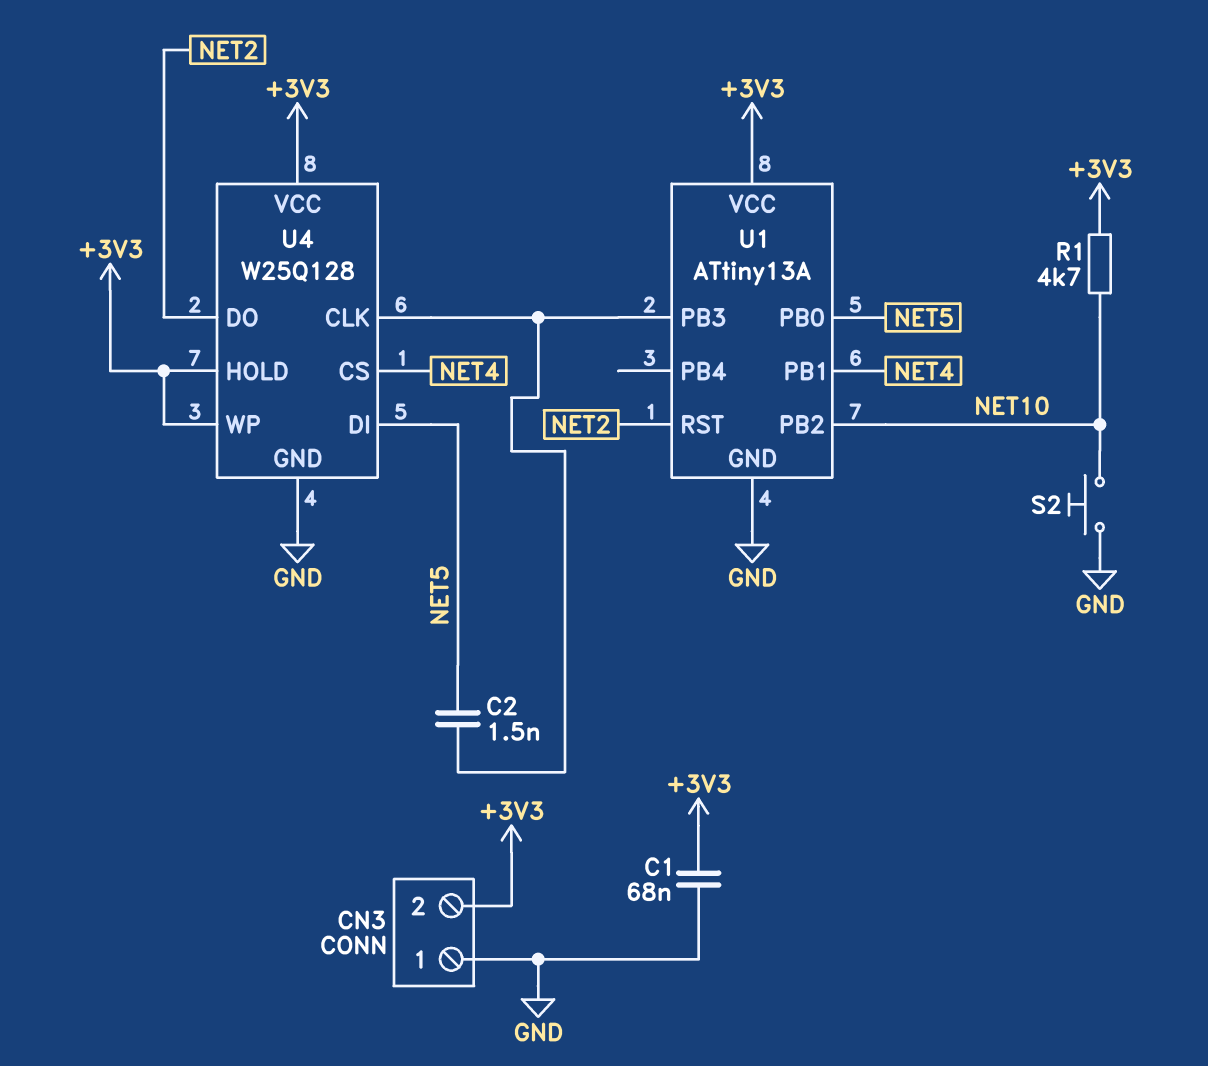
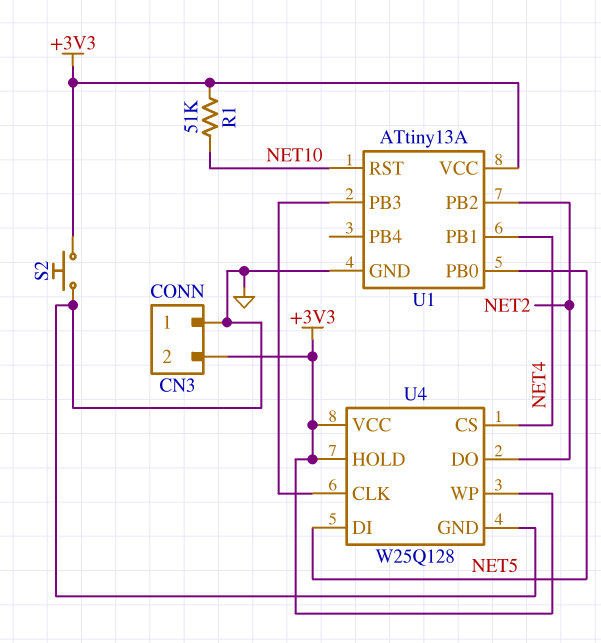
C1: 68nF (+3V3, GND) -> none
C2: 1.5nF (NET5, U1/PB3) -> none
R1: 4.7k (+3V3, NET10) -> 51k (+3V3, NET10)
S2: button (GND, NET10) -> button (+3V3, GND)
U1 pin PB2: NET10 -> NET2
U1 pin RST: NET2 -> NET10

